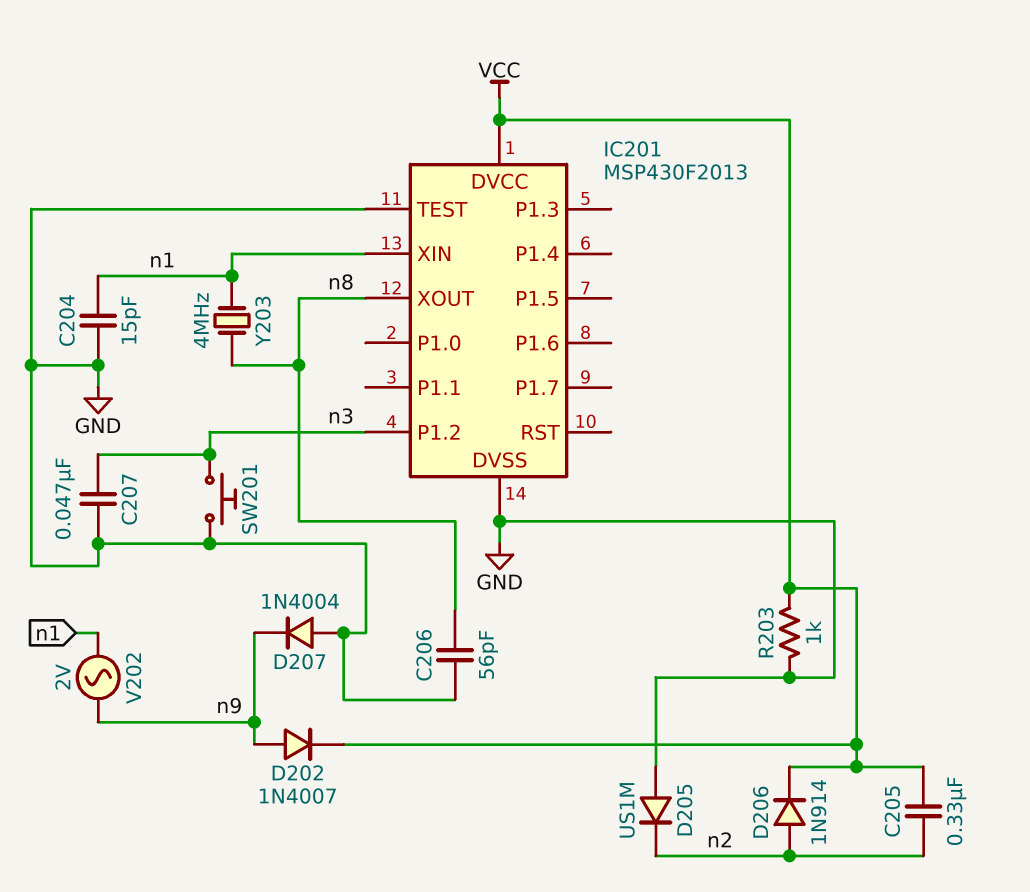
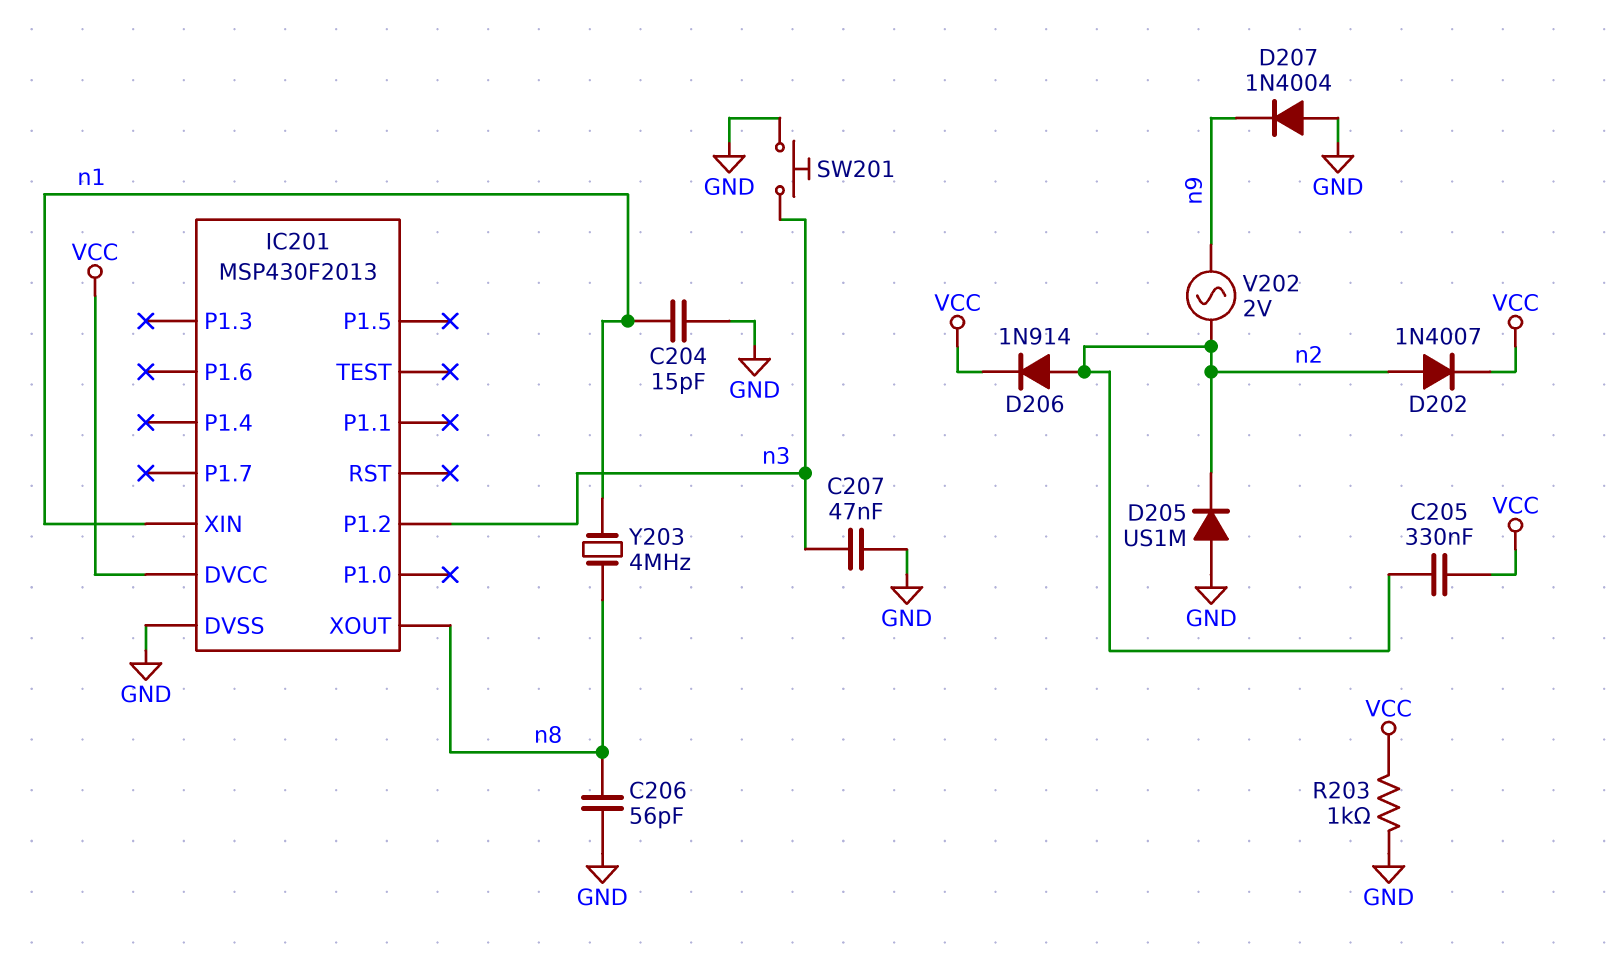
D202: diode 1N4007 (A n9, K VCC) -> diode 1N4007 (A n2, K VCC)
IC201 pin TEST: GND -> none
V202: AC 2V (n1, n9) -> AC 2V (n2, n9)

